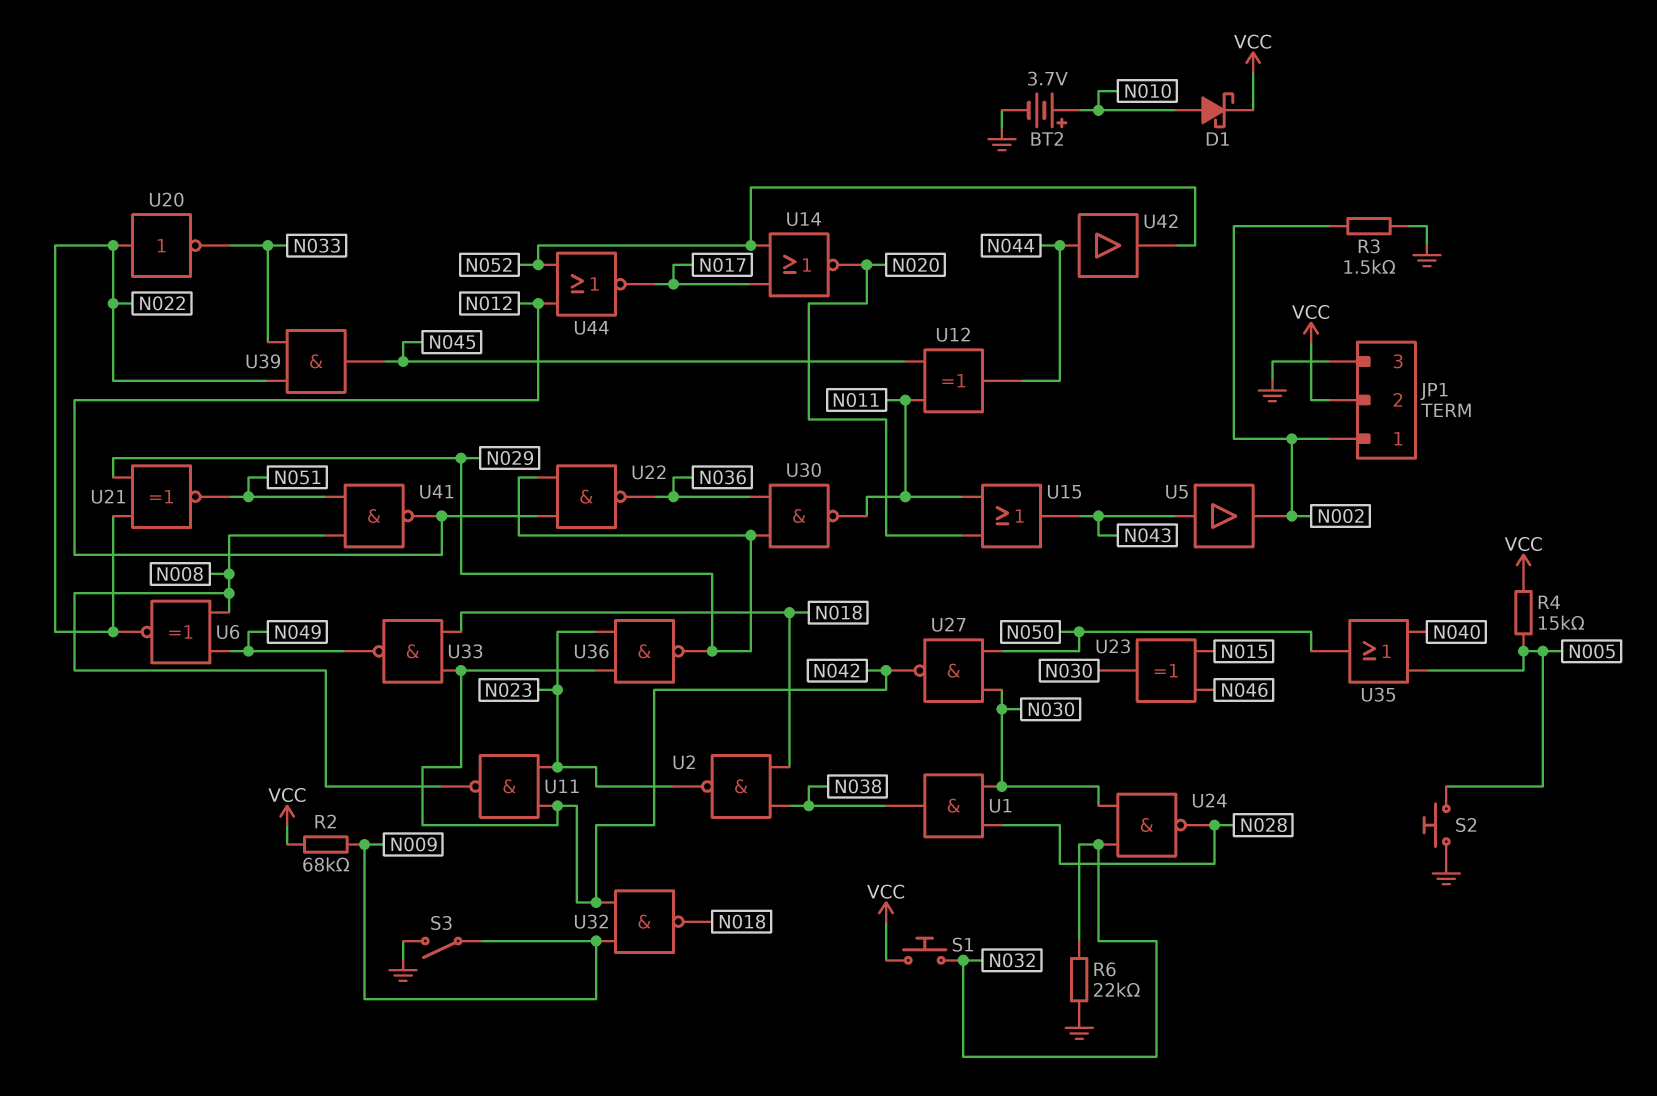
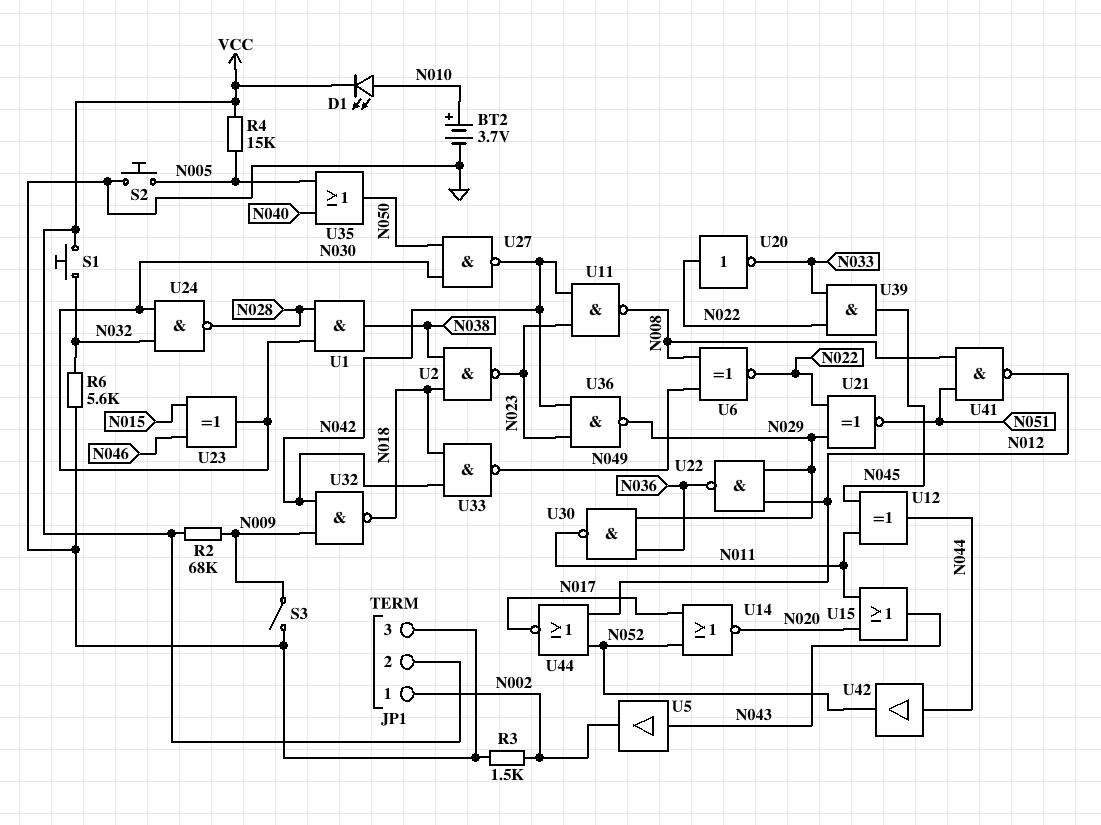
D1: schottky (A N010, K VCC) -> LED (A N010, K VCC)
R6: 22k (GND, N032) -> 5.6k (GND, N032)

